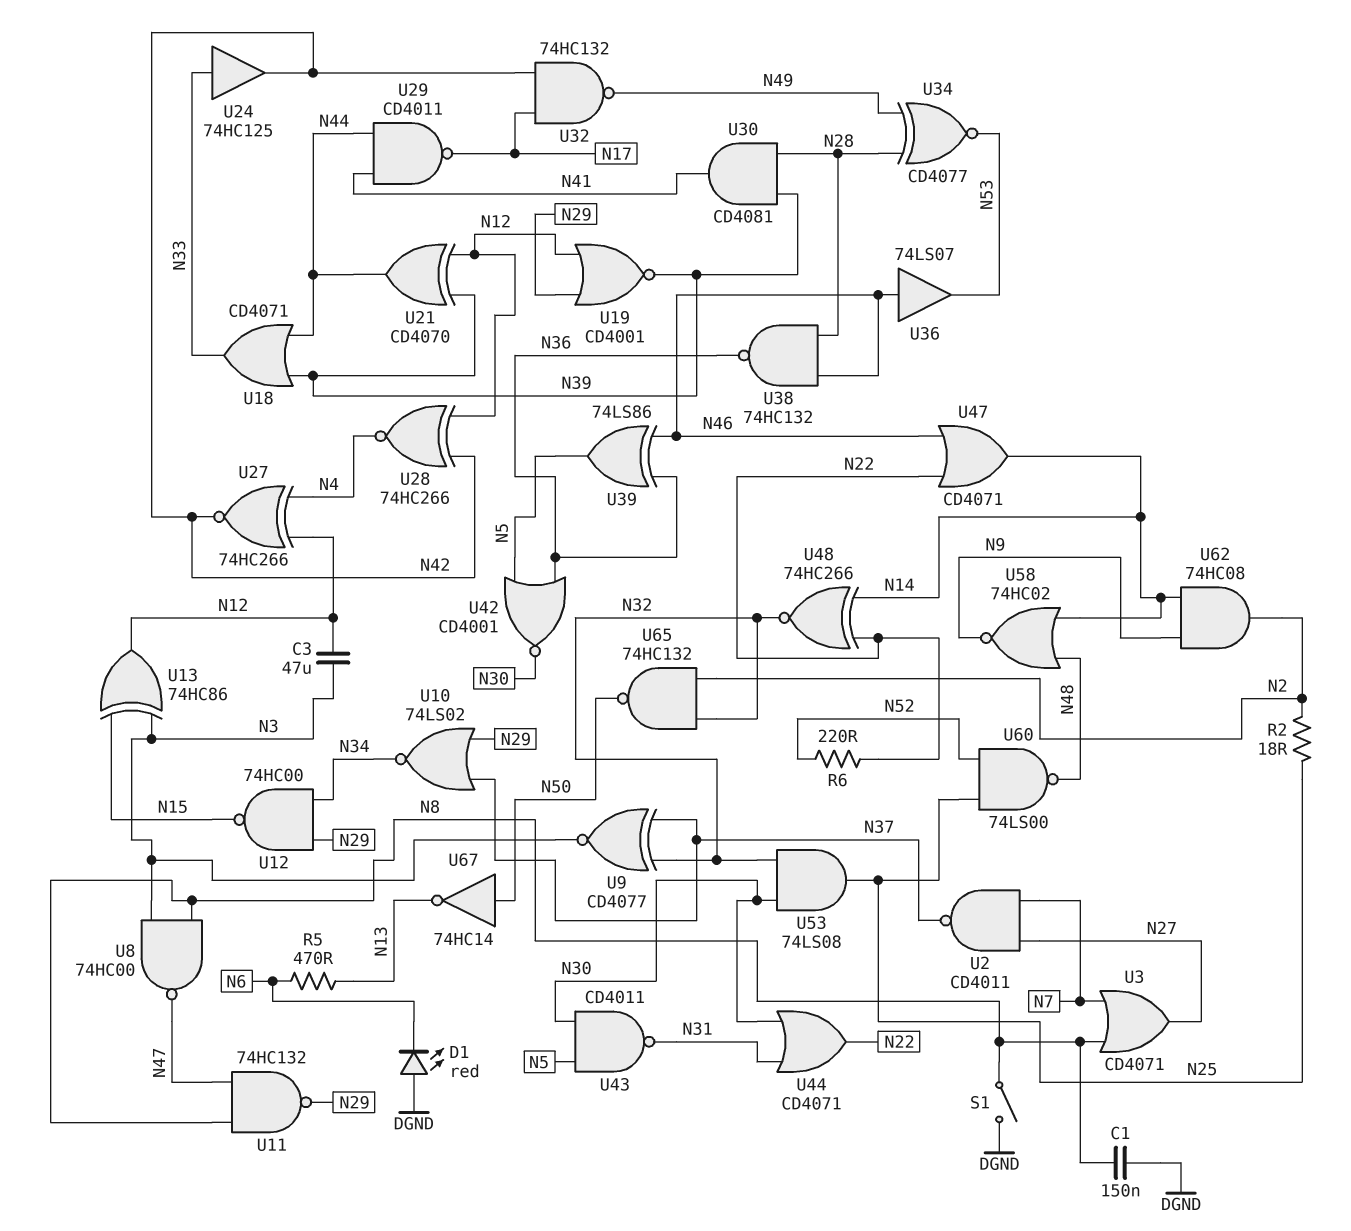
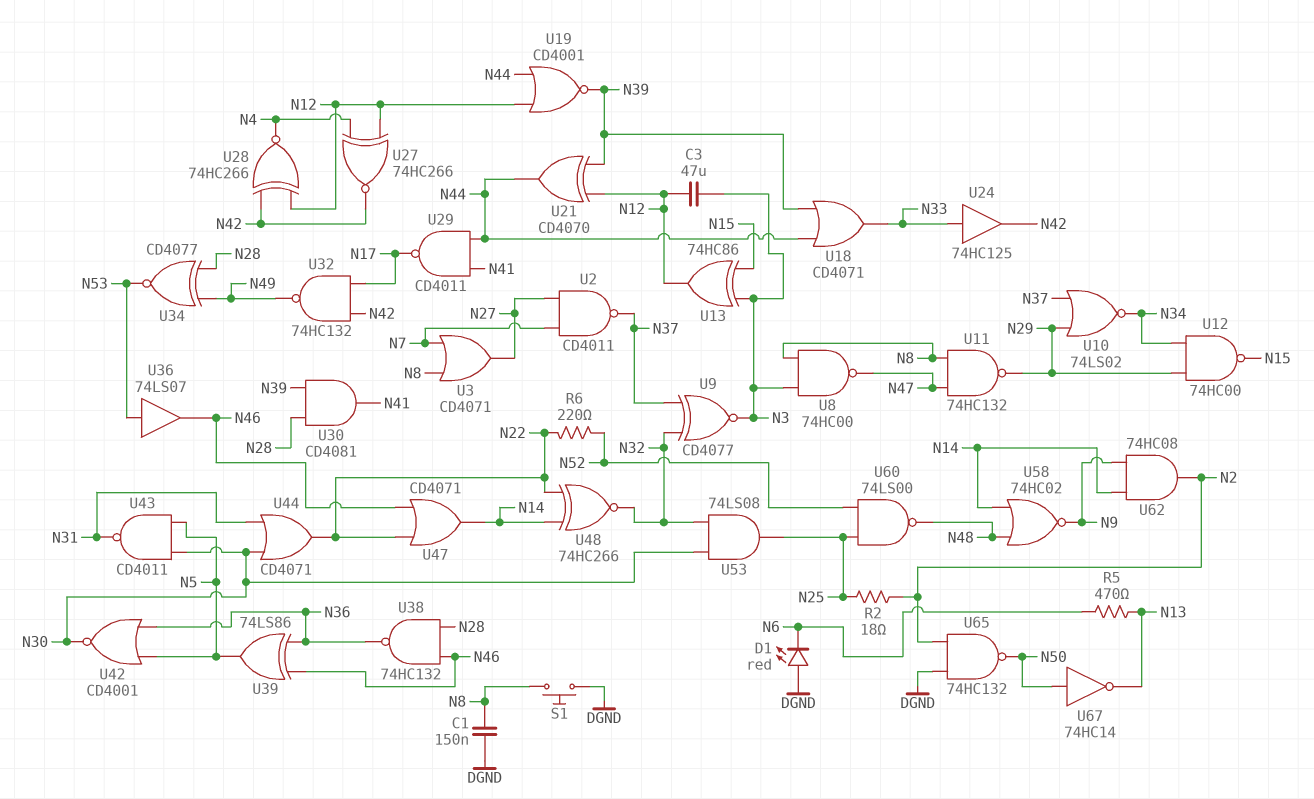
S1: switch (DGND, N8) -> button (DGND, N8)
U19: NOR CD4001 (in N12, in N29, out N39) -> NOR CD4001 (in N12, in N44, out N39)
U36: buffer 74LS07 (in N46, out N53) -> buffer 74LS07 (in N53, out N46)
U65: NAND 74HC132 (in N2, in N32, out N50) -> NAND 74HC132 (in DGND, in N2, out N50)

